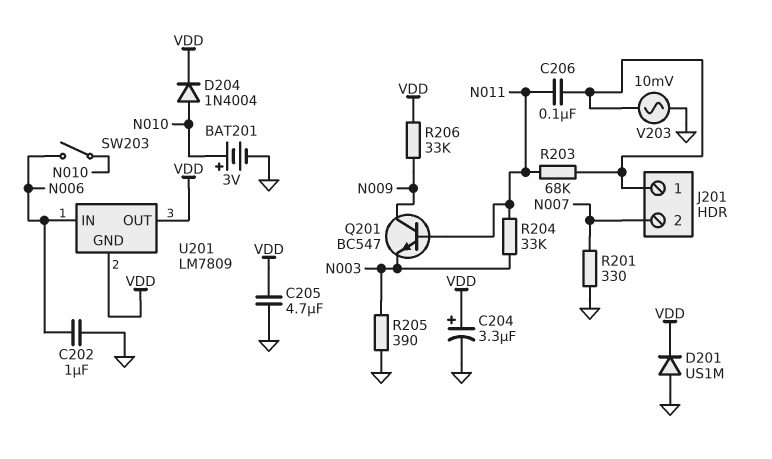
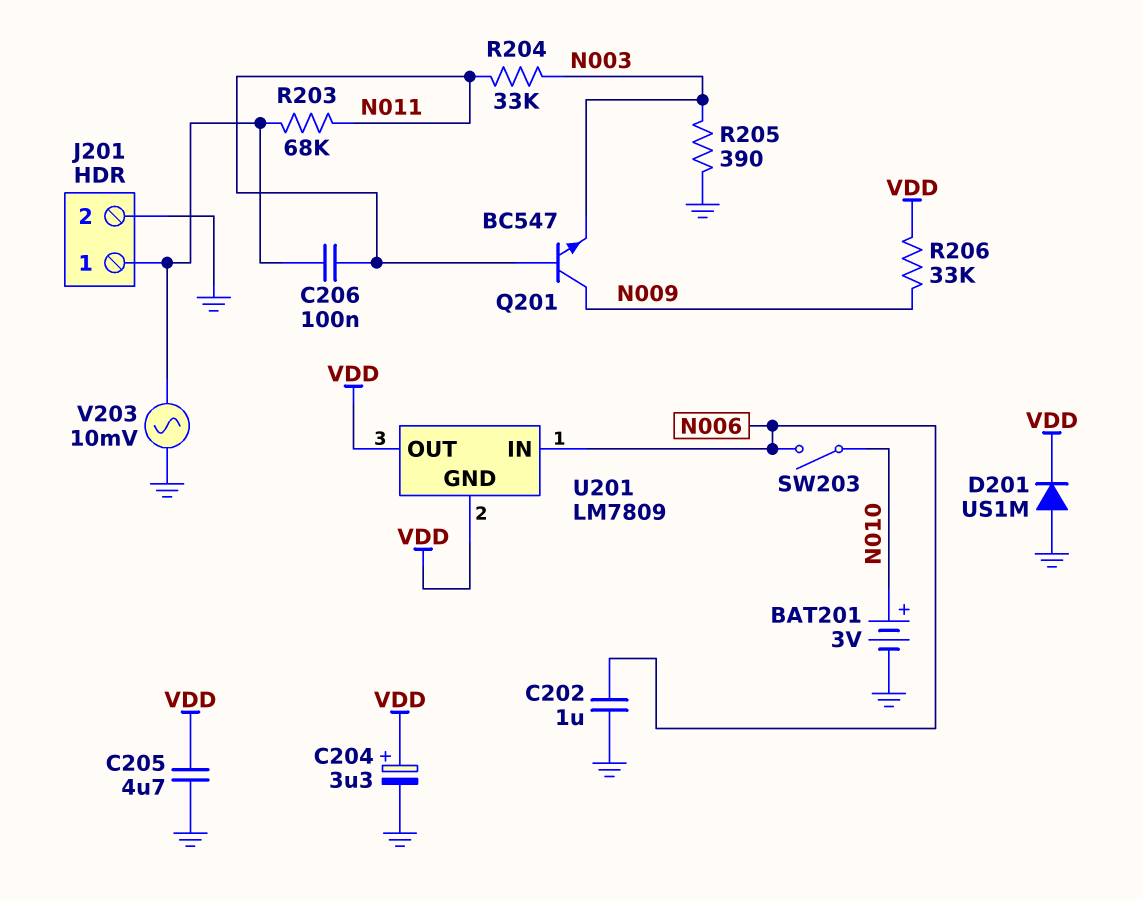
D204: diode 1N4004 (A N010, K VDD) -> none
J201 pin 2: N007 -> GND
R201: 330 (GND, N007) -> none

